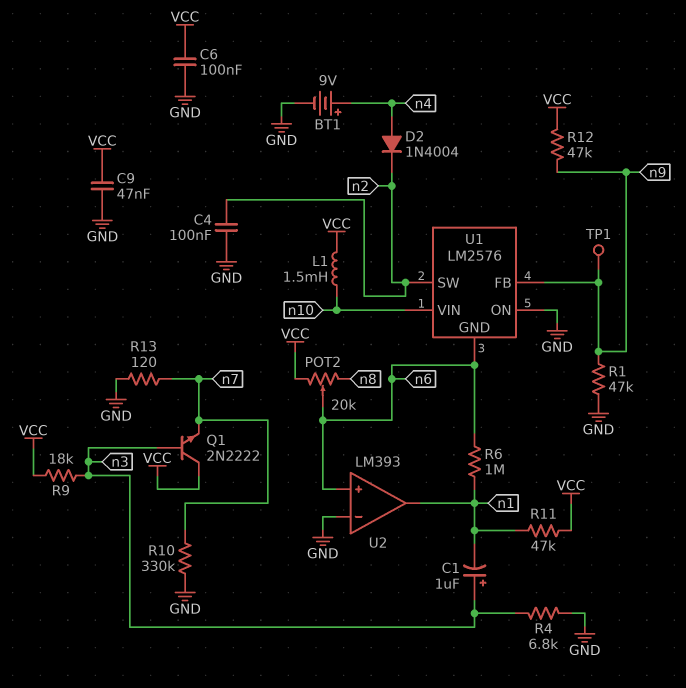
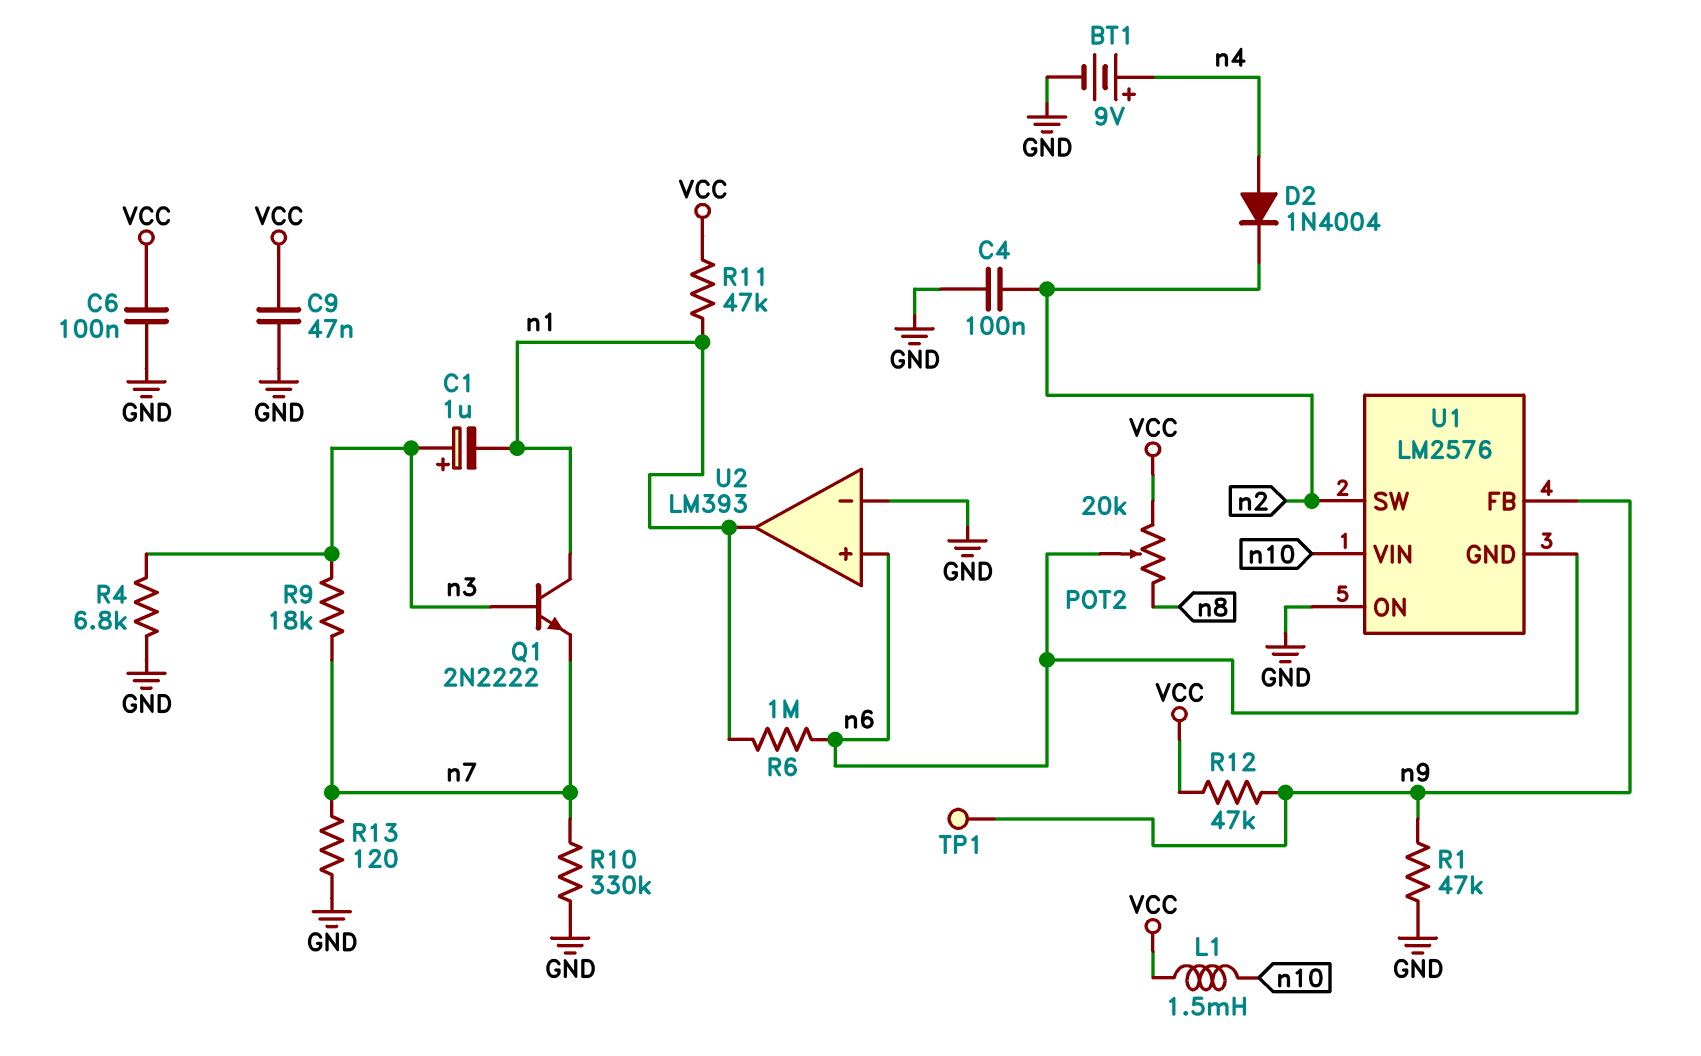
Q1: NPN 2N2222 (B n3, C VCC, E n7) -> NPN 2N2222 (B n3, C n1, E n7)
R9: 18k (VCC, n3) -> 18k (n3, n7)

